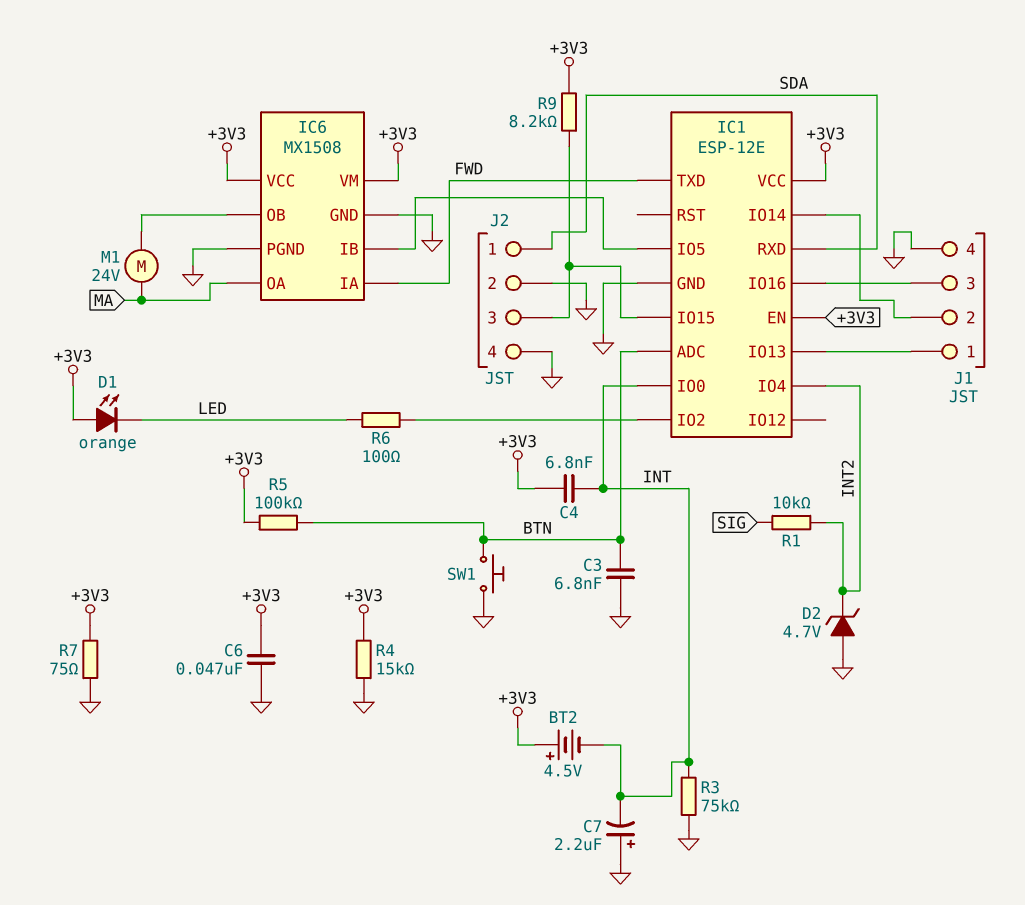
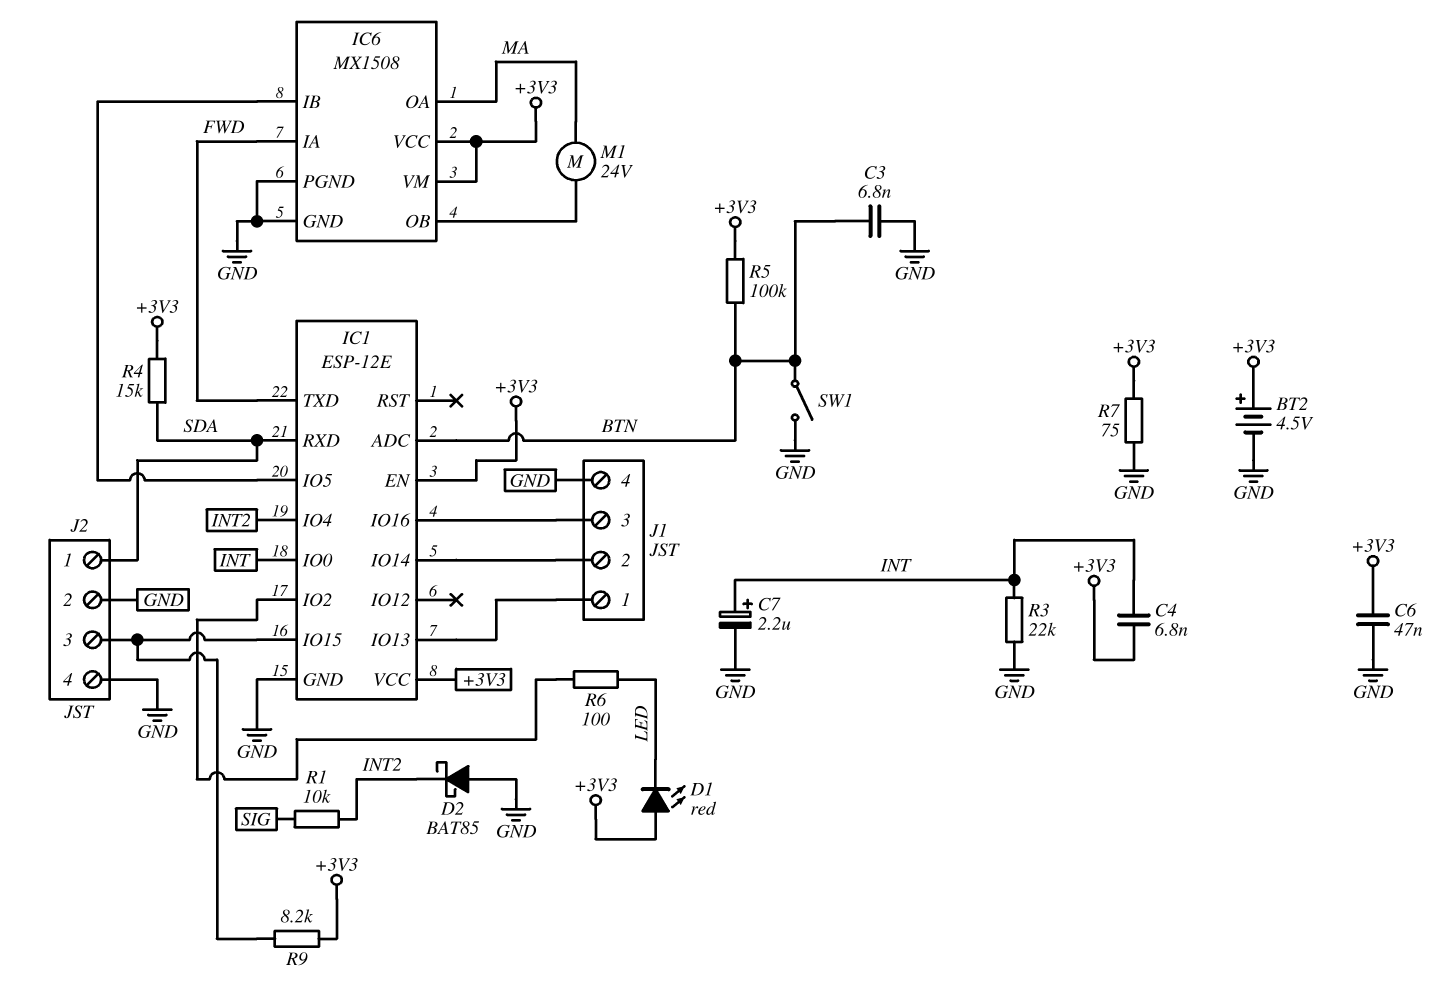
BT2: 4.5V (plus +3V3, minus INT) -> 4.5V (plus +3V3, minus GND)
C7: 2.2uF (plus GND, minus INT) -> 2.2uF (plus INT, minus GND)
D1: LED orange (A +3V3, K LED) -> LED red (A +3V3, K LED)
D2: zener 4.7V (A GND, K INT2) -> schottky BAT85 (A GND, K INT2)
R3: 75k (GND, INT) -> 22k (GND, INT)
R4: 15k (+3V3, GND) -> 15k (+3V3, SDA)
SW1: button (BTN, GND) -> switch (BTN, GND)

